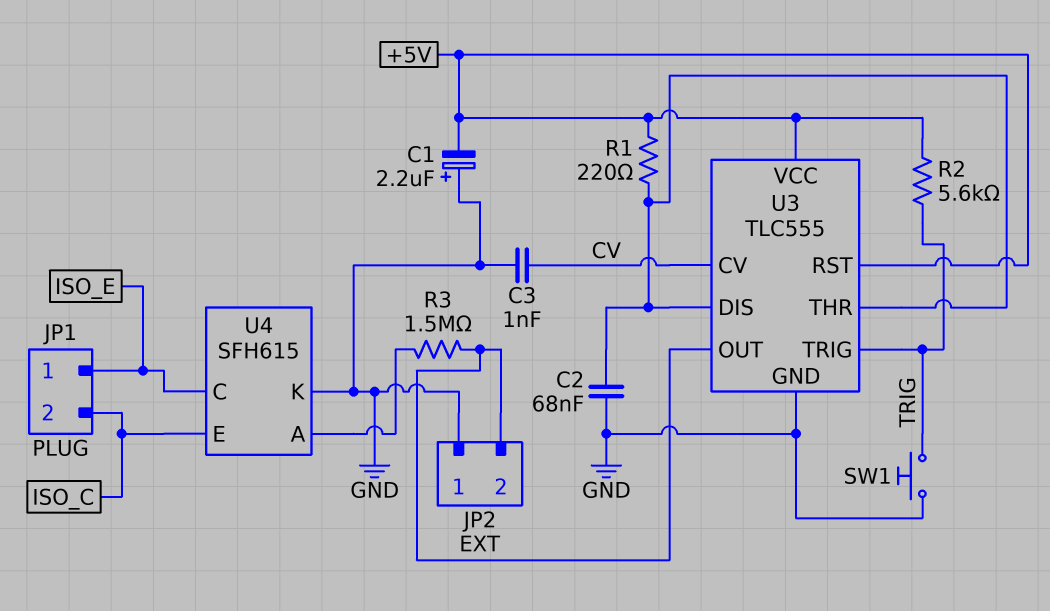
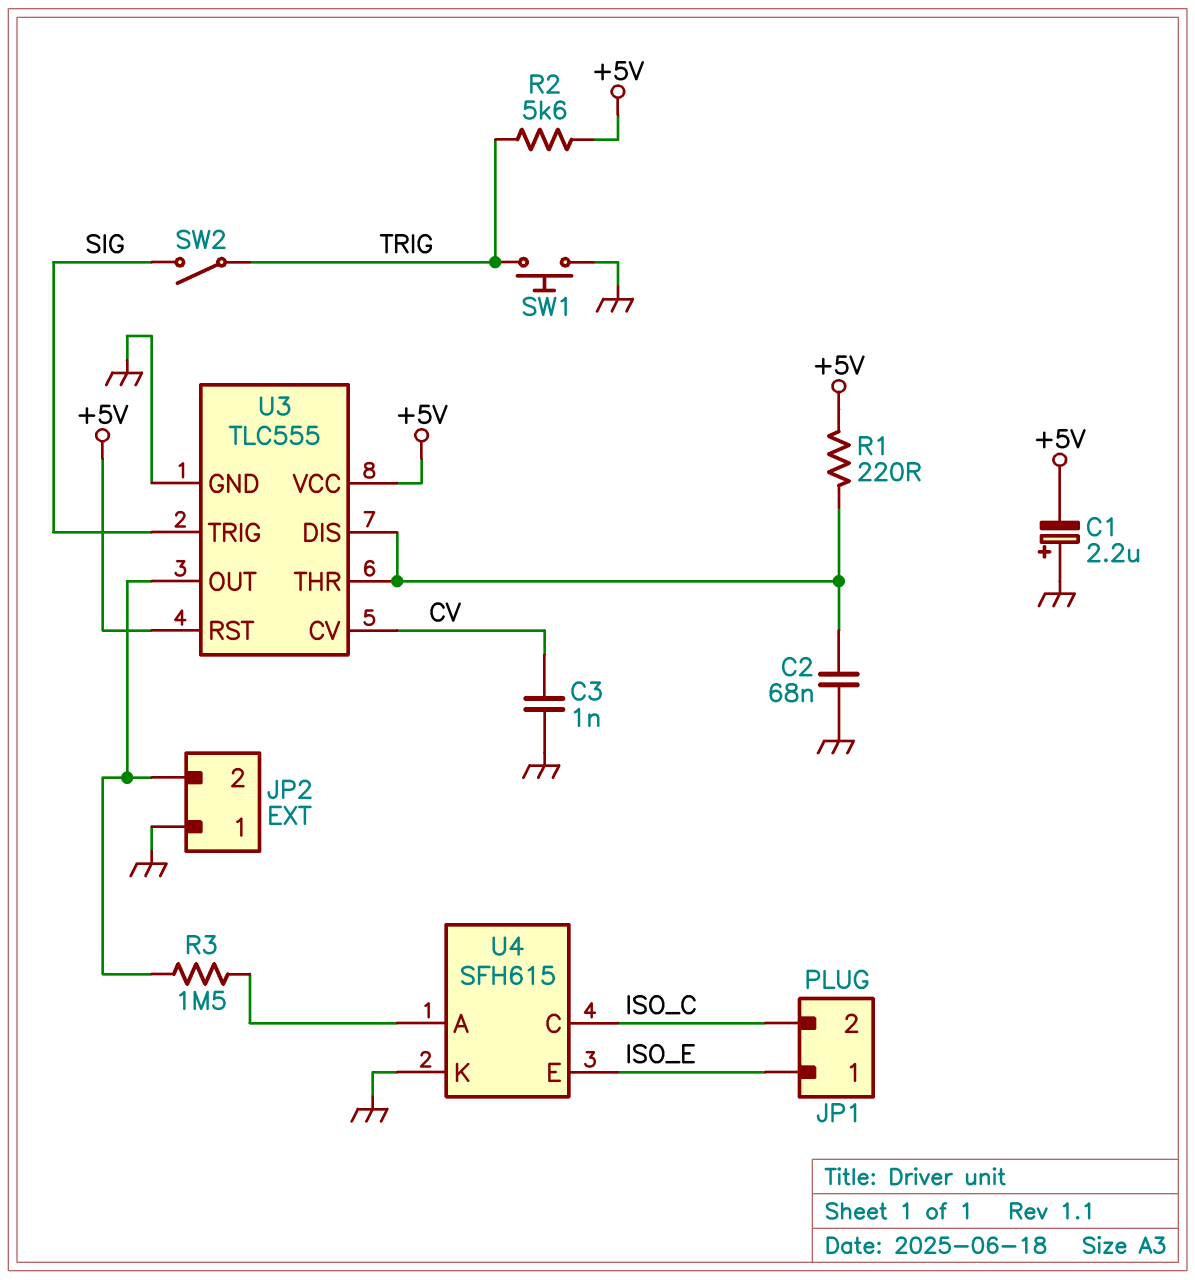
SW2: none -> switch (SIG, TRIG)
U3 pin TRIG: TRIG -> SIG
U4 pin C: ISO_E -> ISO_C
U4 pin E: ISO_C -> ISO_E

